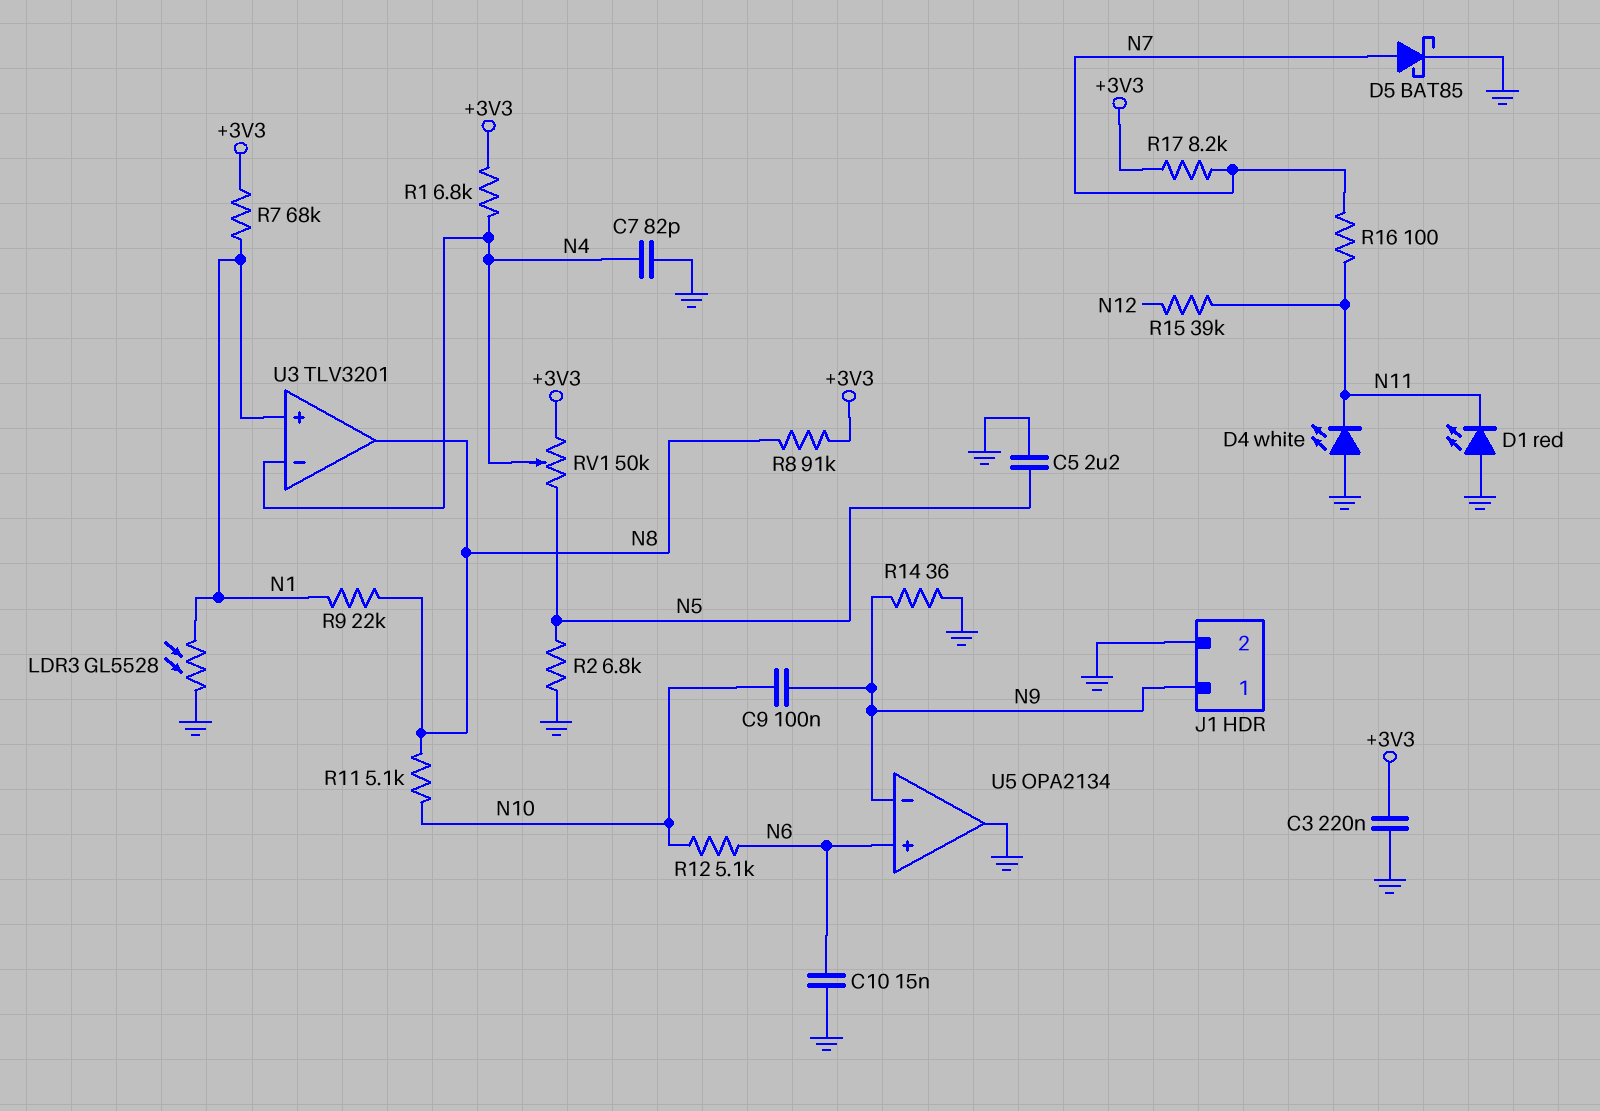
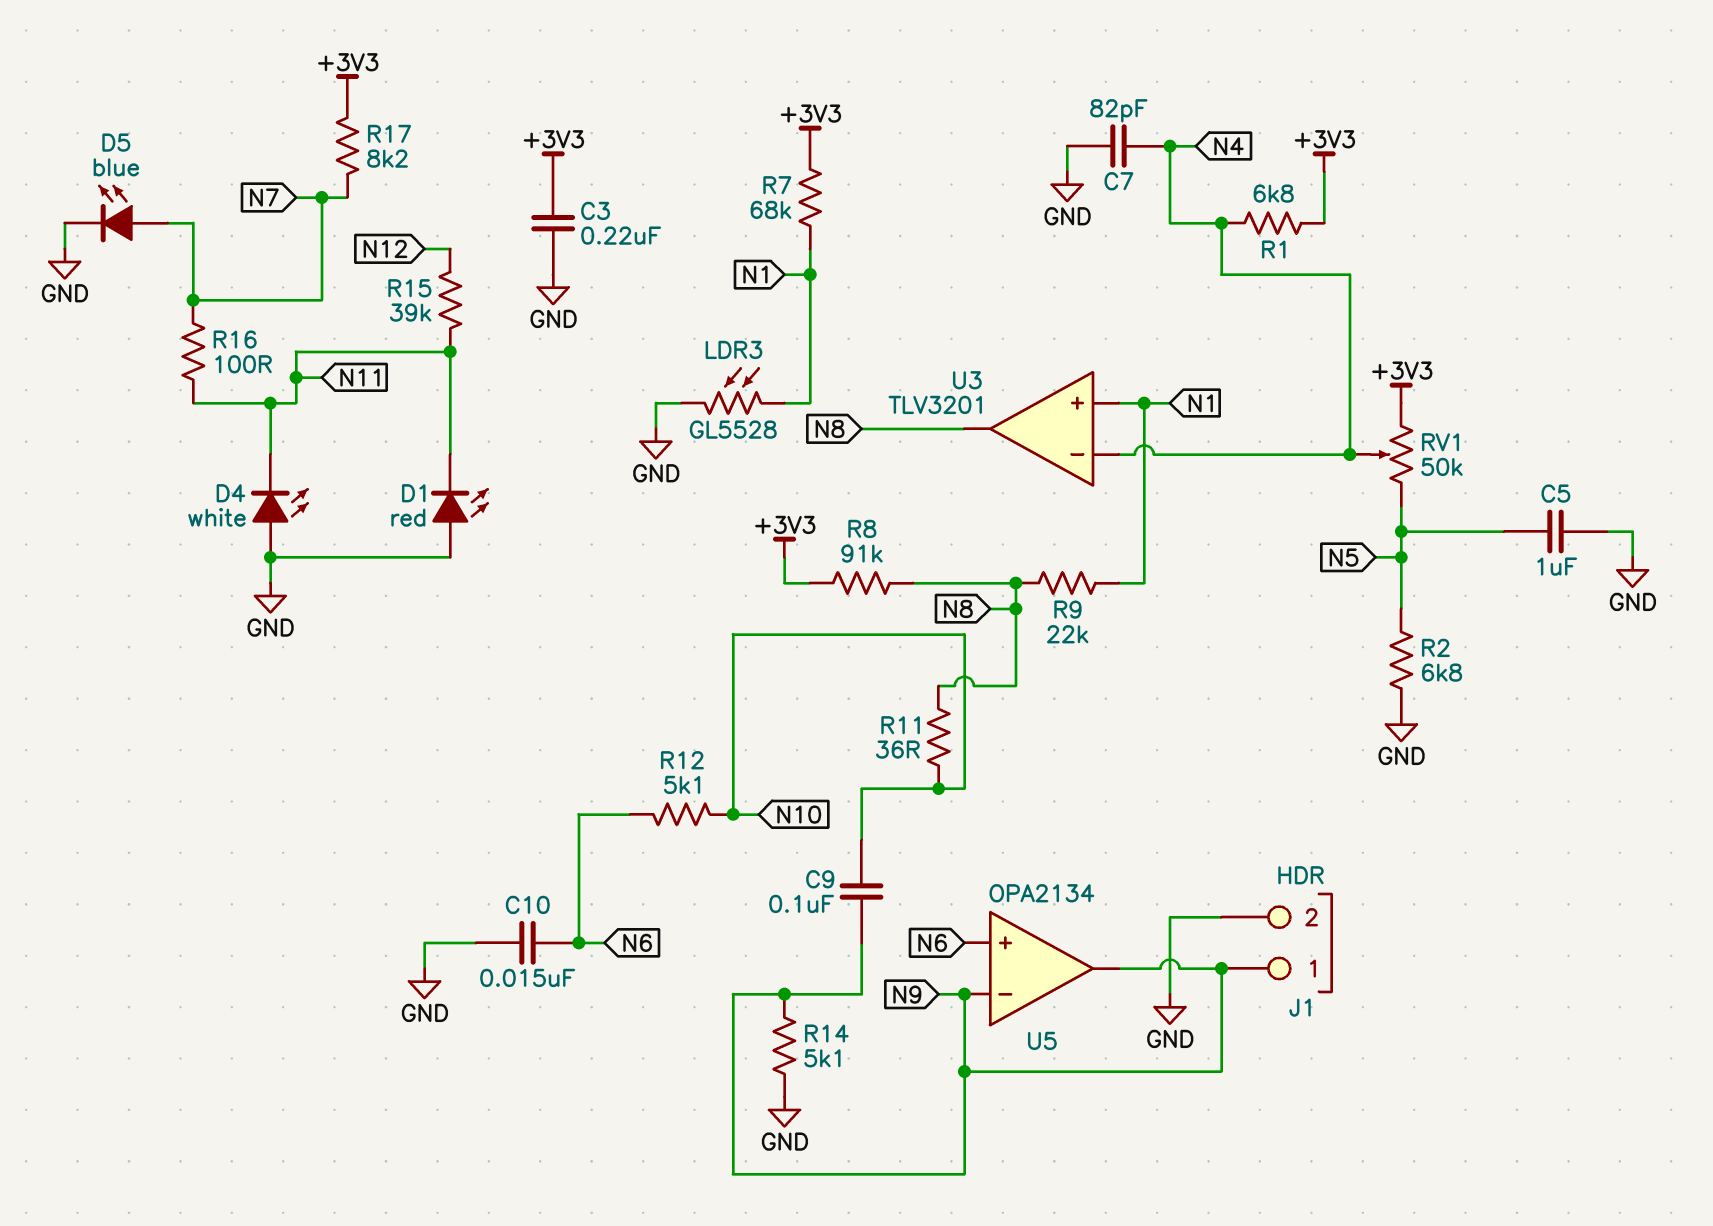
C5: 2.2uF (GND, N5) -> 1uF (GND, N5)
D5: schottky BAT85 (A N7, K GND) -> LED blue (A N7, K GND)
R11: 5.1k (N8, N10) -> 36 (N8, N10)
R14: 36 (GND, N9) -> 5.1k (GND, N9)
U5 pin out: GND -> N9

